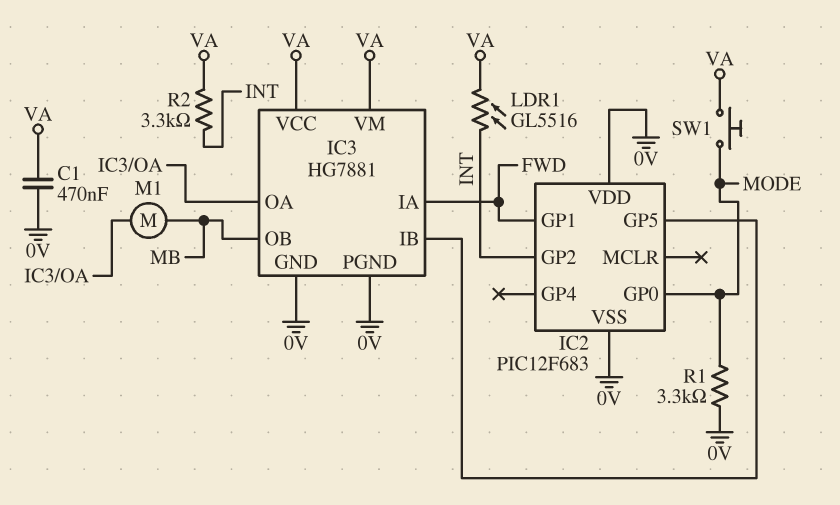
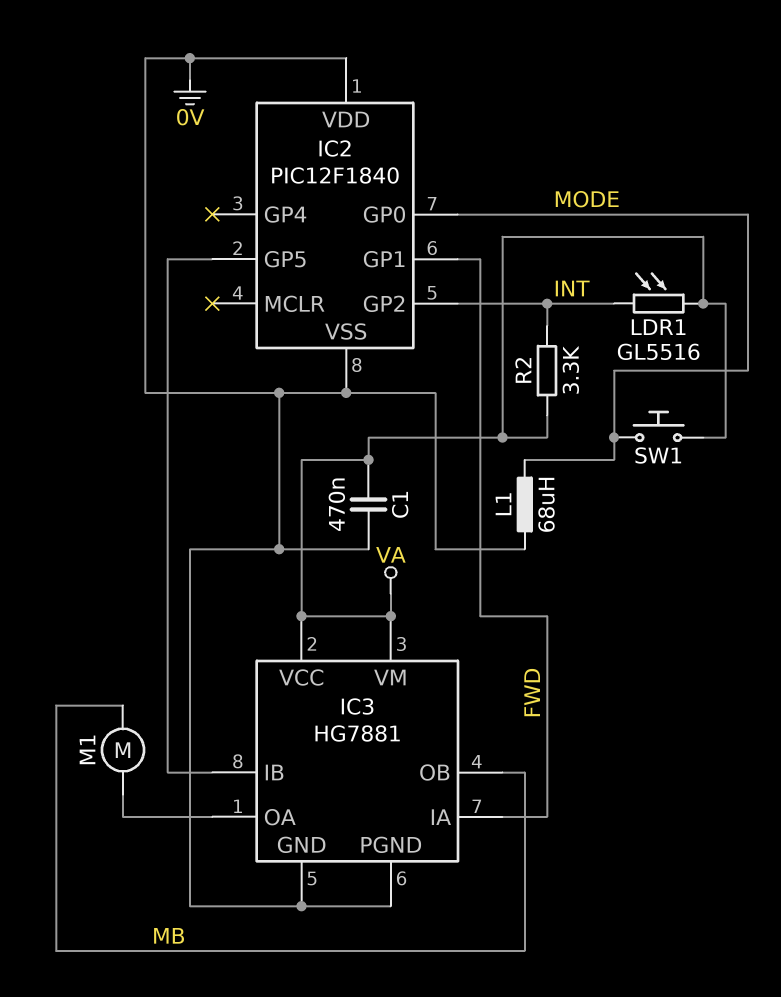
IC2: PIC12F683 -> PIC12F1840
L1: none -> 68uH (0V, MODE)
R1: 3.3k (0V, MODE) -> none

